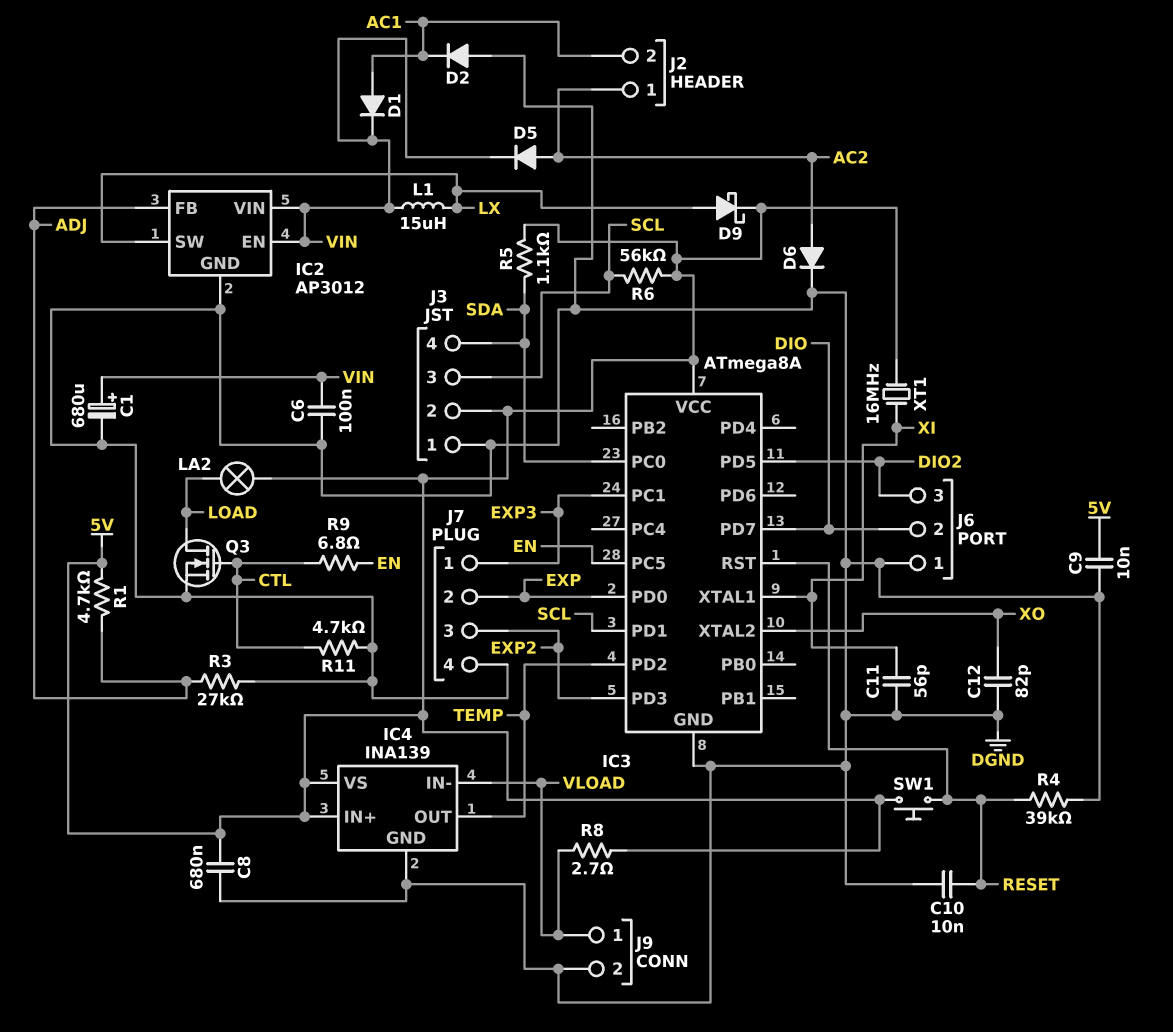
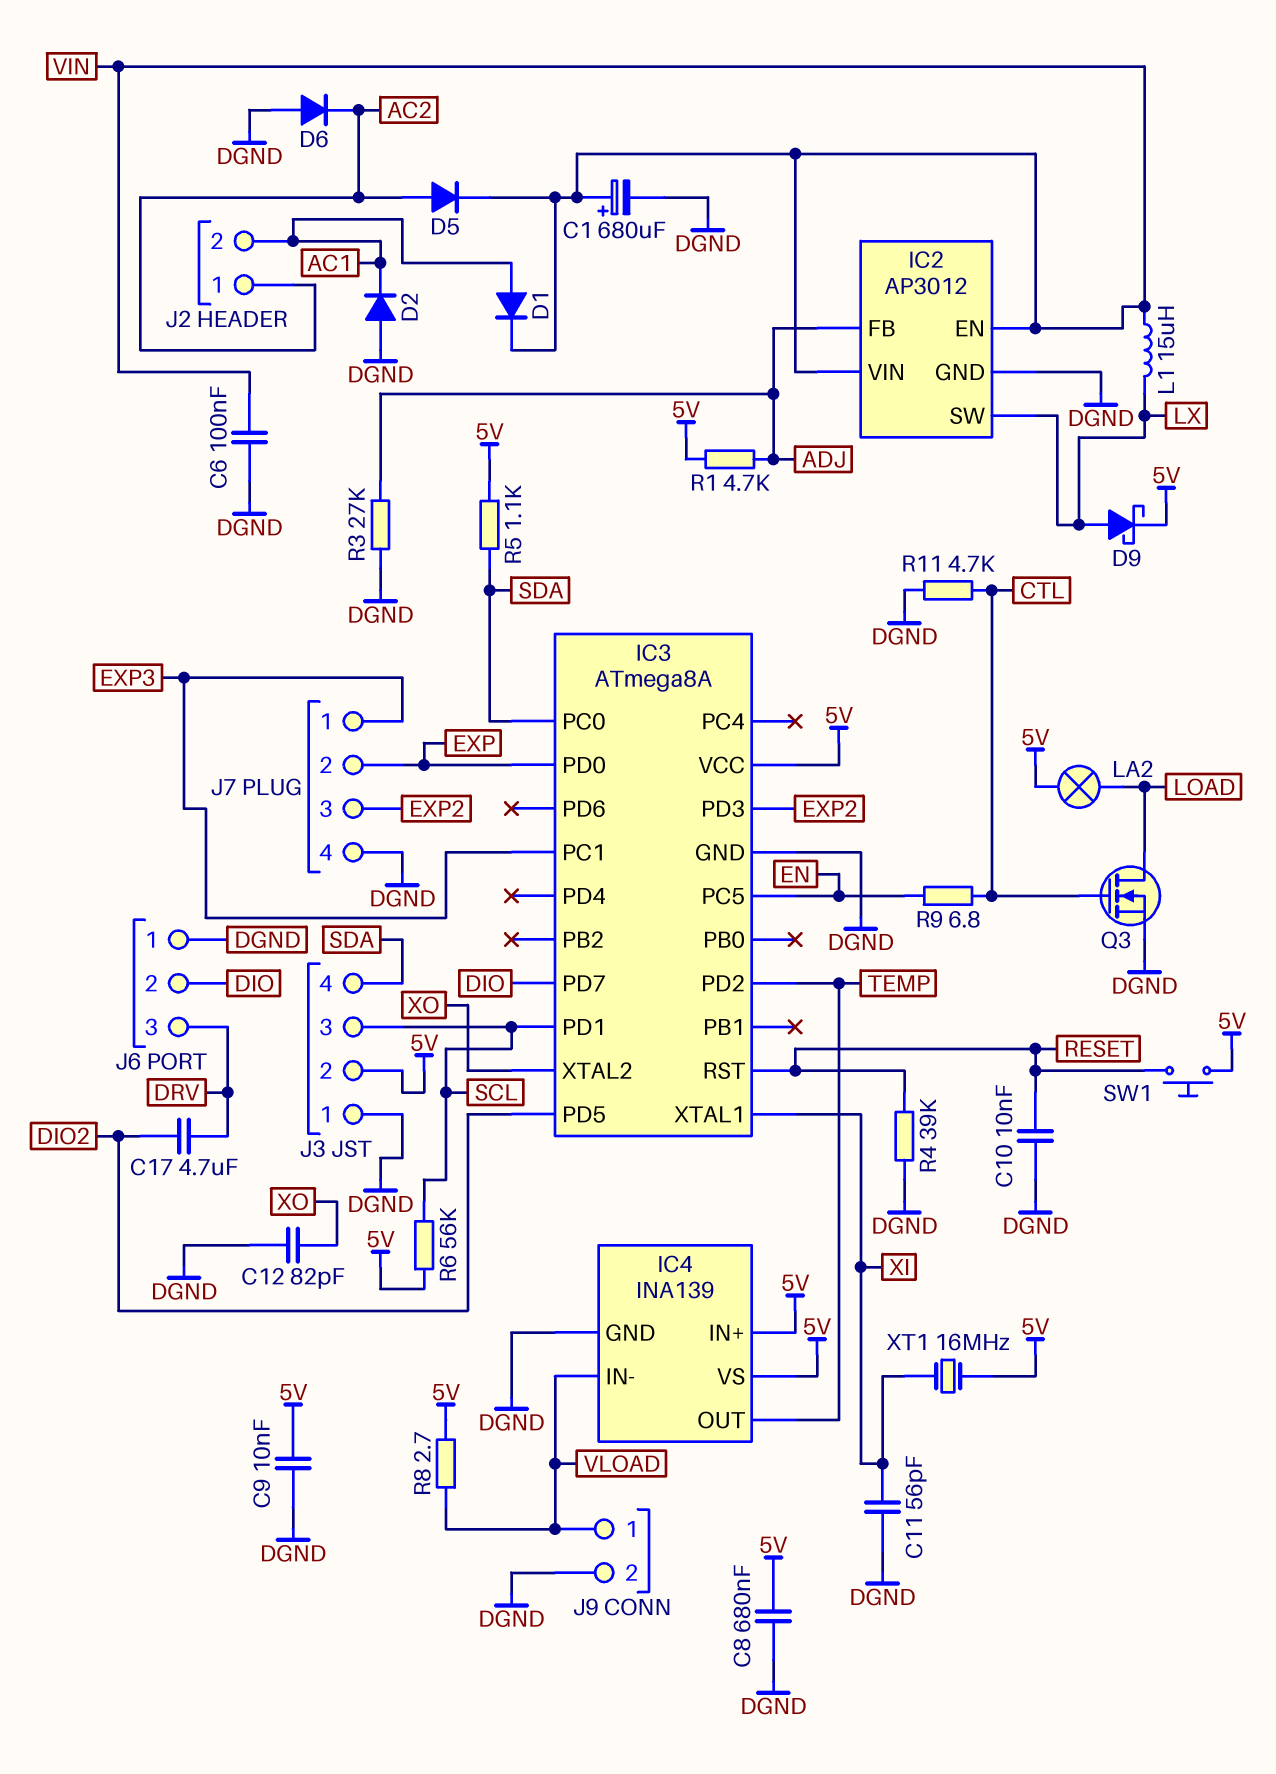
C17: none -> 4.7uF (DIO2, DRV)
D6: diode (A AC2, K DGND) -> diode (A DGND, K AC2)
J6 pin 3: DIO2 -> DRV

